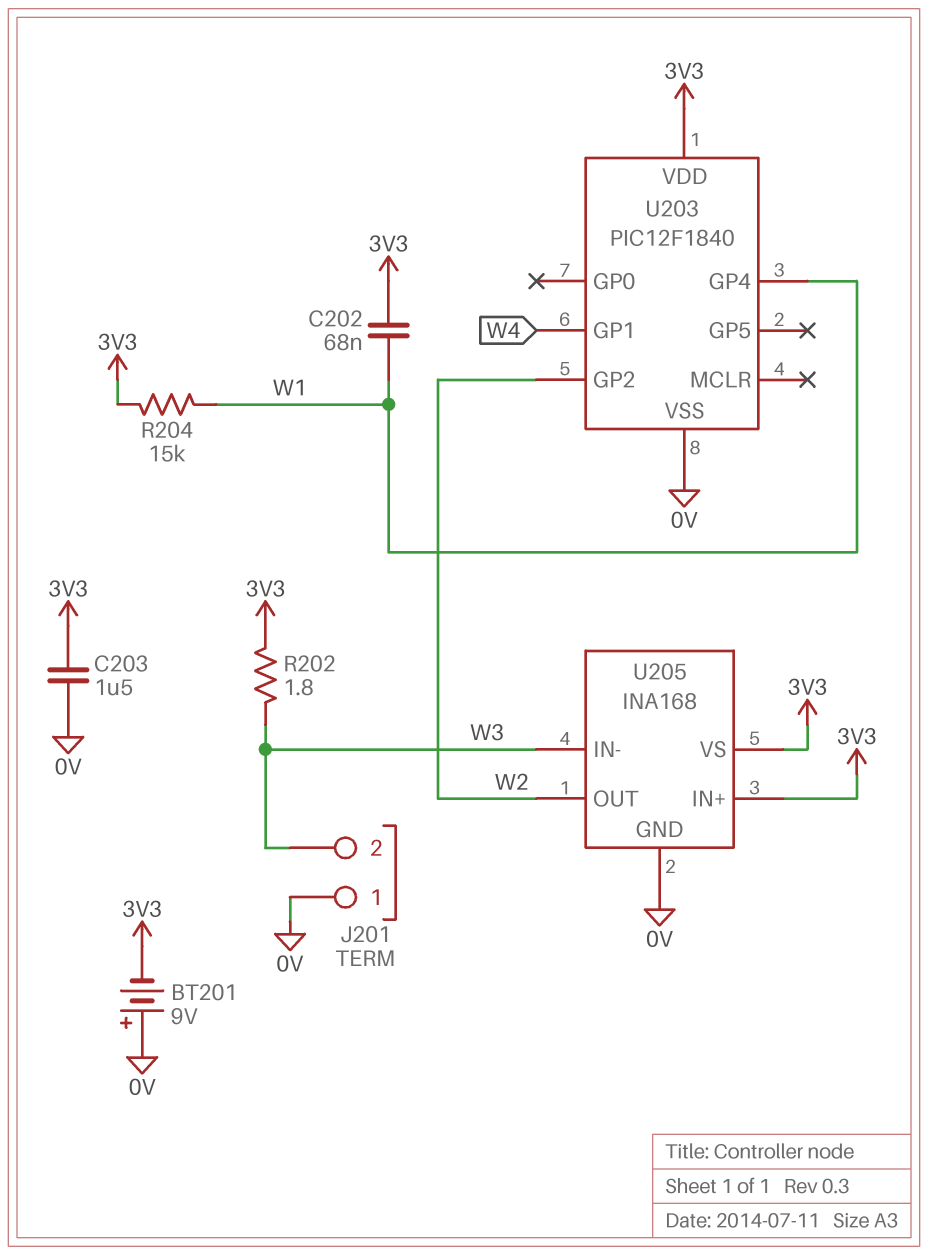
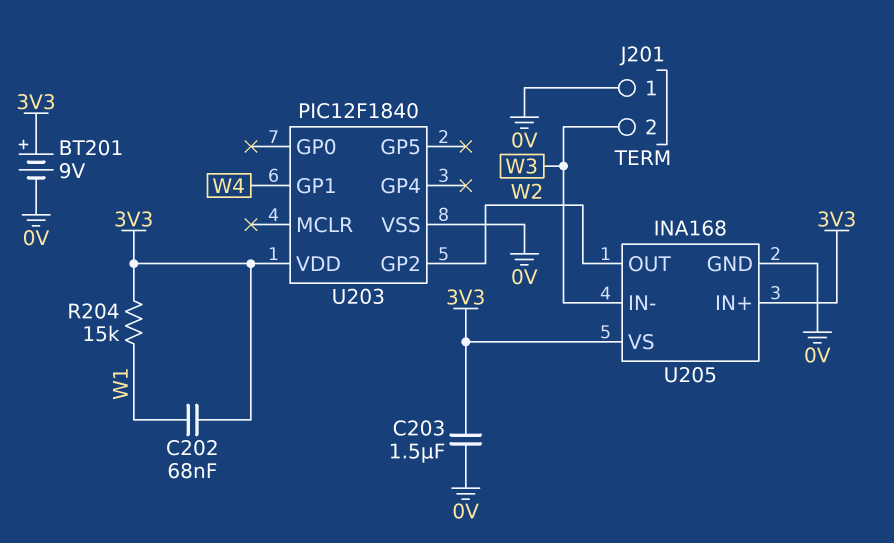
BT201: 9V (plus 0V, minus 3V3) -> 9V (plus 3V3, minus 0V)
R202: 1.8 (3V3, W3) -> none
U203 pin GP4: W1 -> none

